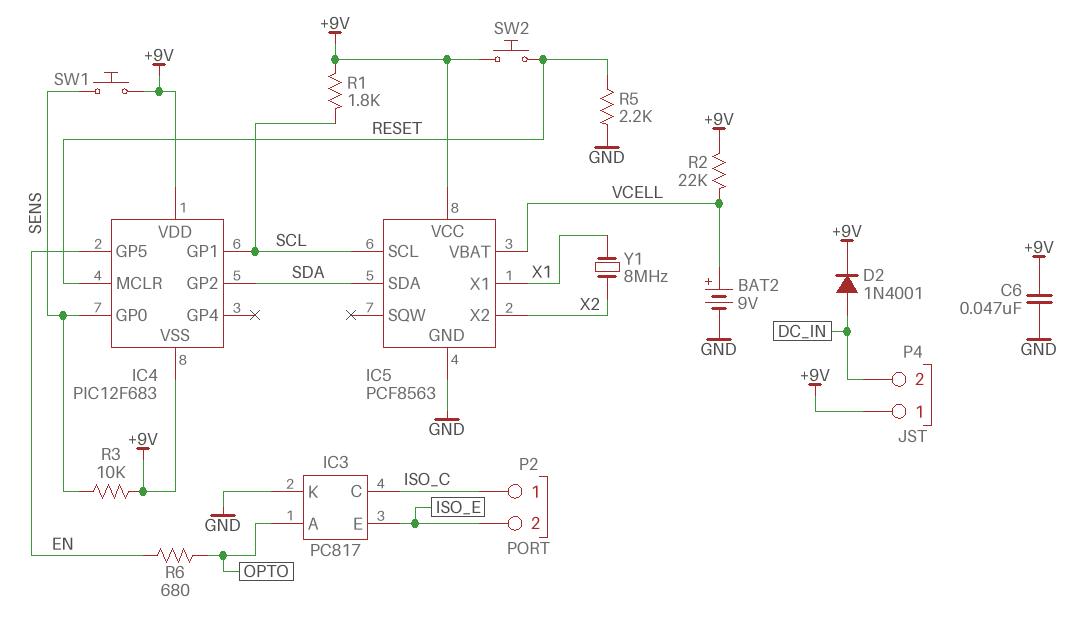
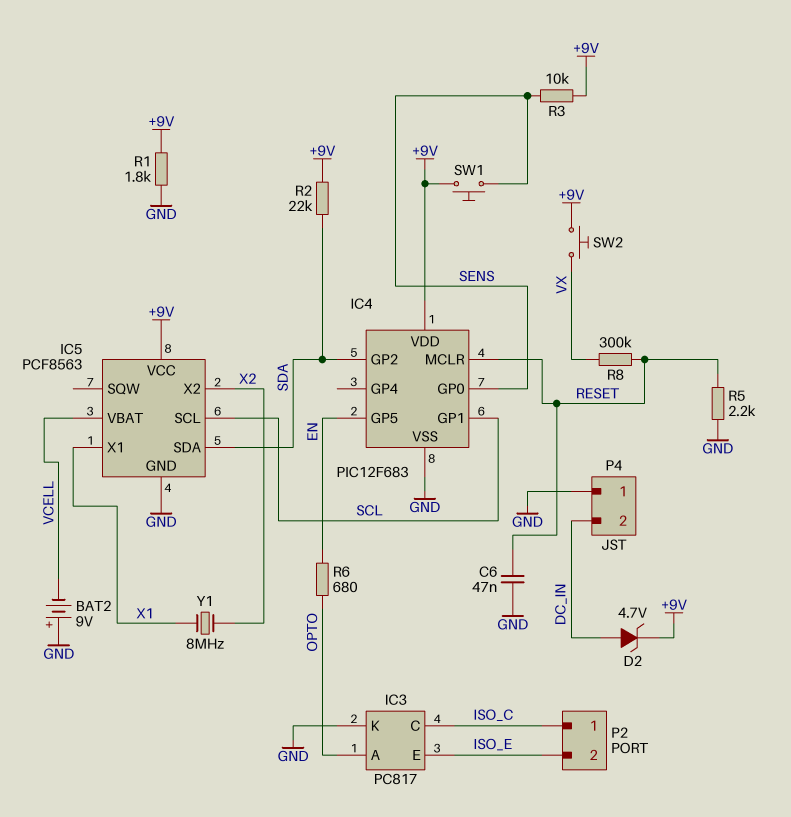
BAT2: 9V (plus VCELL, minus GND) -> 9V (plus GND, minus VCELL)
C6: 47nF (+9V, GND) -> 47nF (GND, RESET)
D2: diode 1N4001 (A DC_IN, K +9V) -> zener 4.7V (A DC_IN, K +9V)
IC4 pin VSS: +9V -> GND
P4 pin 1: +9V -> GND
R1: 1.8k (+9V, SCL) -> 1.8k (+9V, GND)
R2: 22k (+9V, VCELL) -> 22k (+9V, SDA)
R8: none -> 300k (RESET, VX)
SW2: button (+9V, RESET) -> button (+9V, VX)

